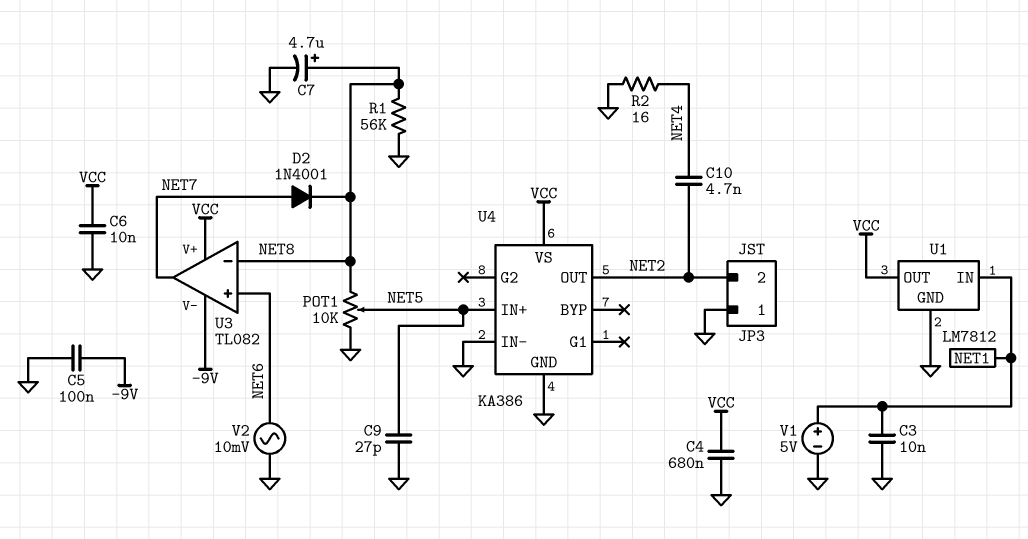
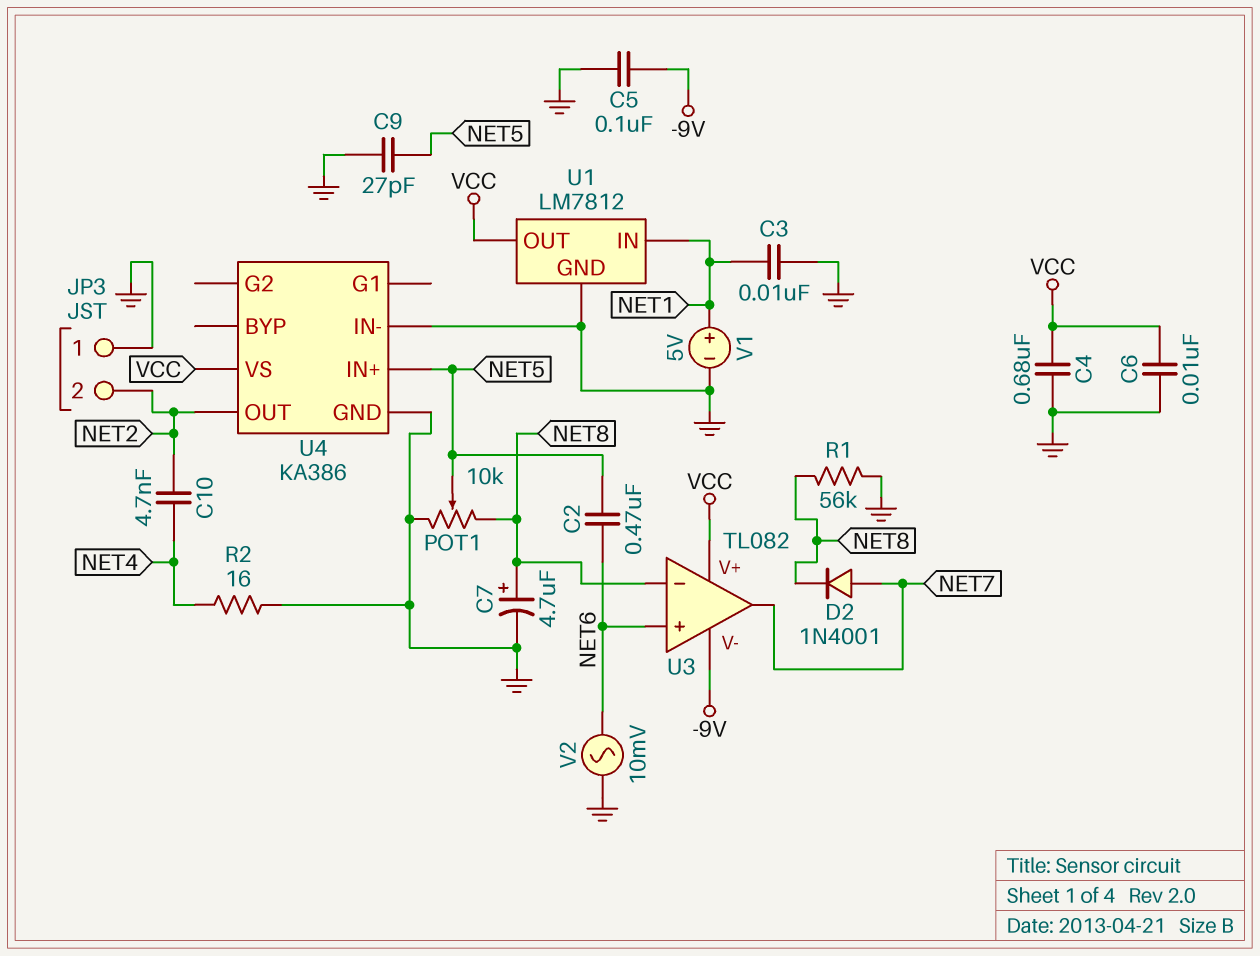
C2: none -> 470nF (NET5, NET6)

